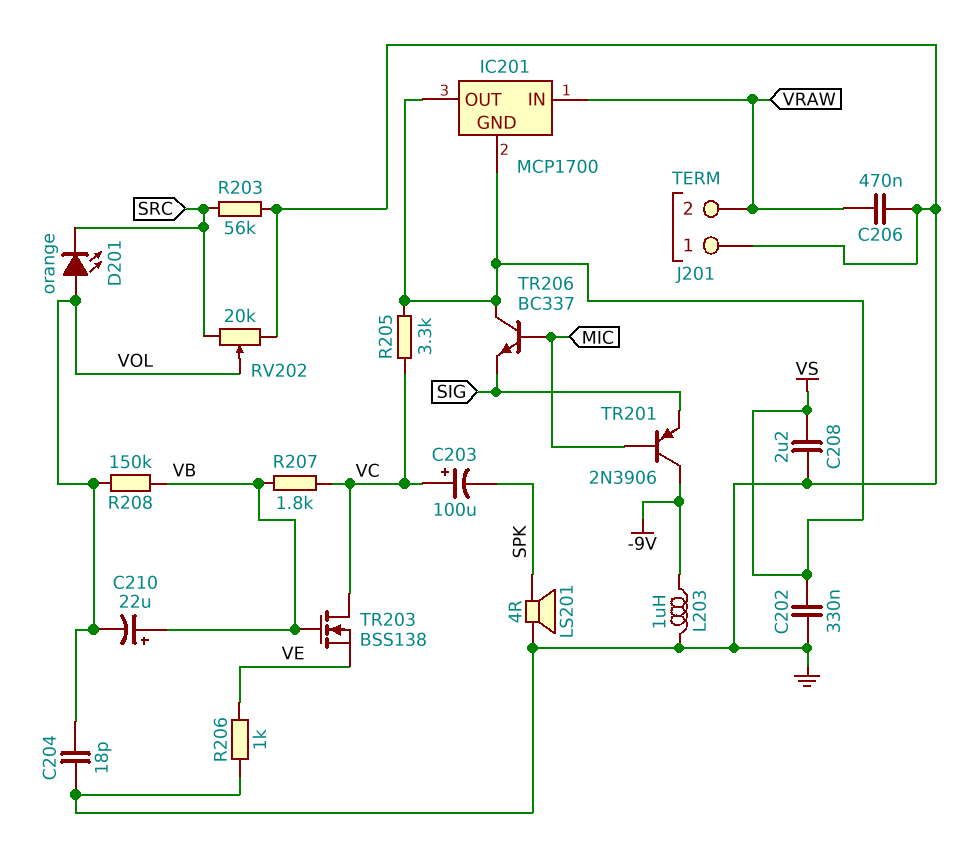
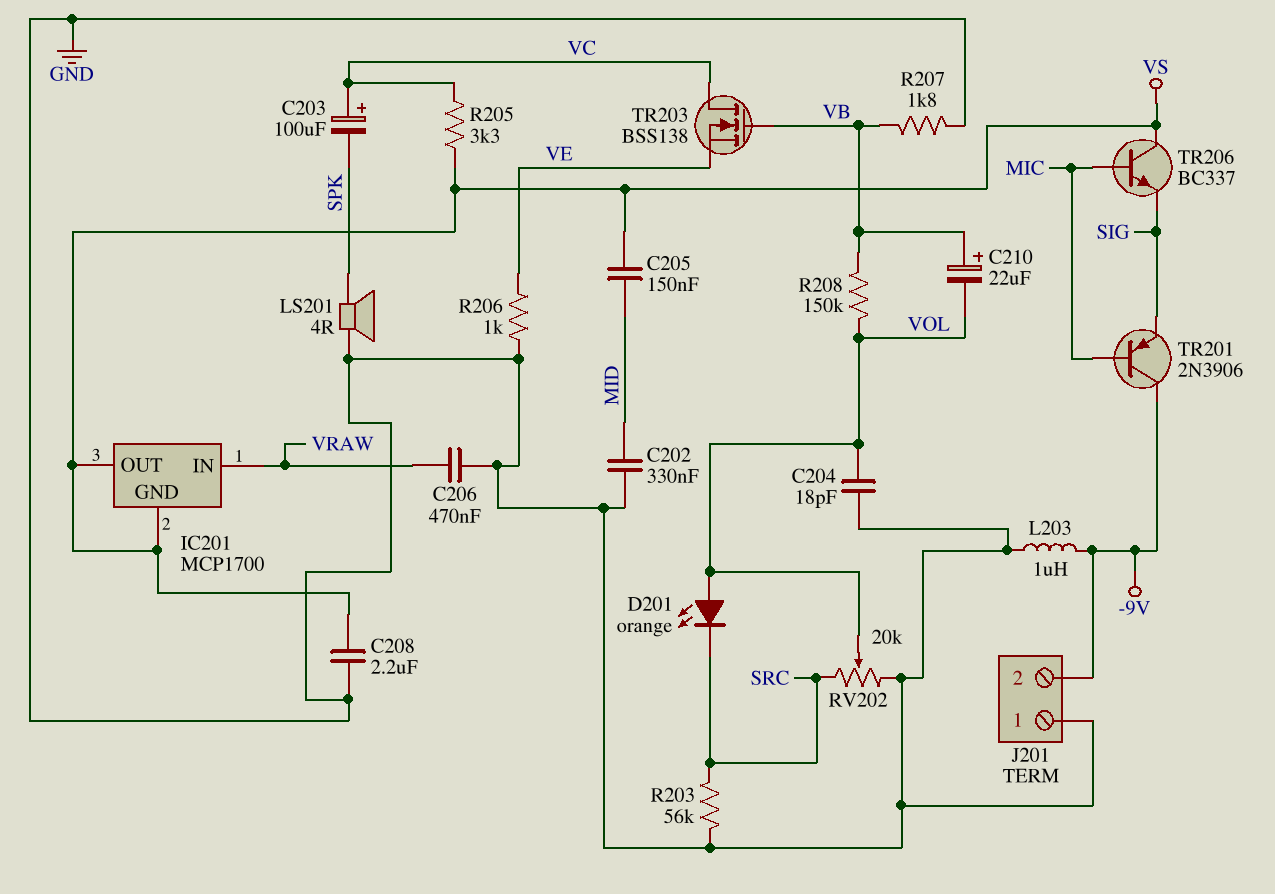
C202: 330nF (GND, VS) -> 330nF (GND, MID)
C205: none -> 150nF (MID, VS)
J201 pin 2: VRAW -> -9V
R207: 1.8k (VB, VC) -> 1.8k (GND, VB)

